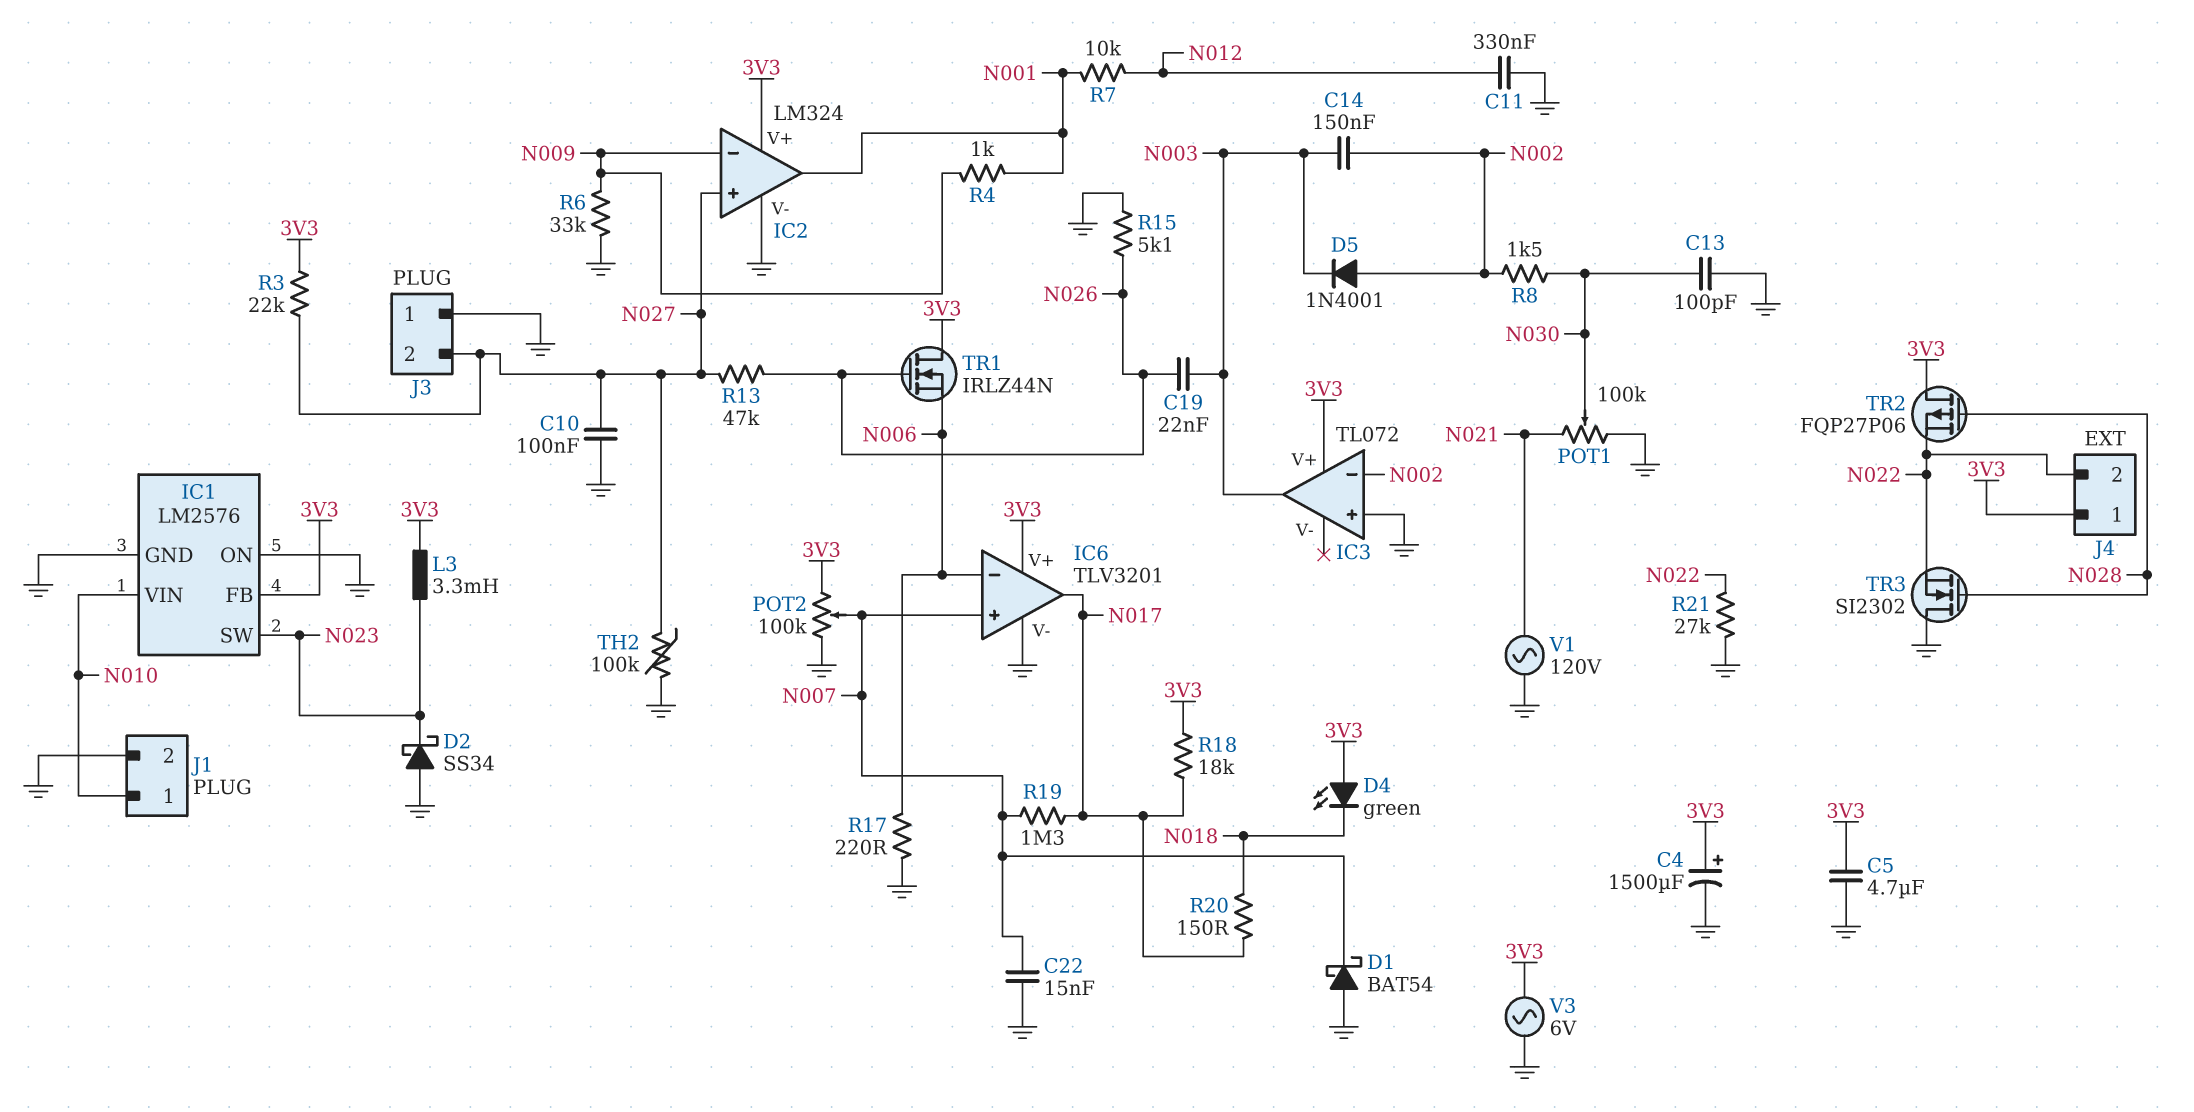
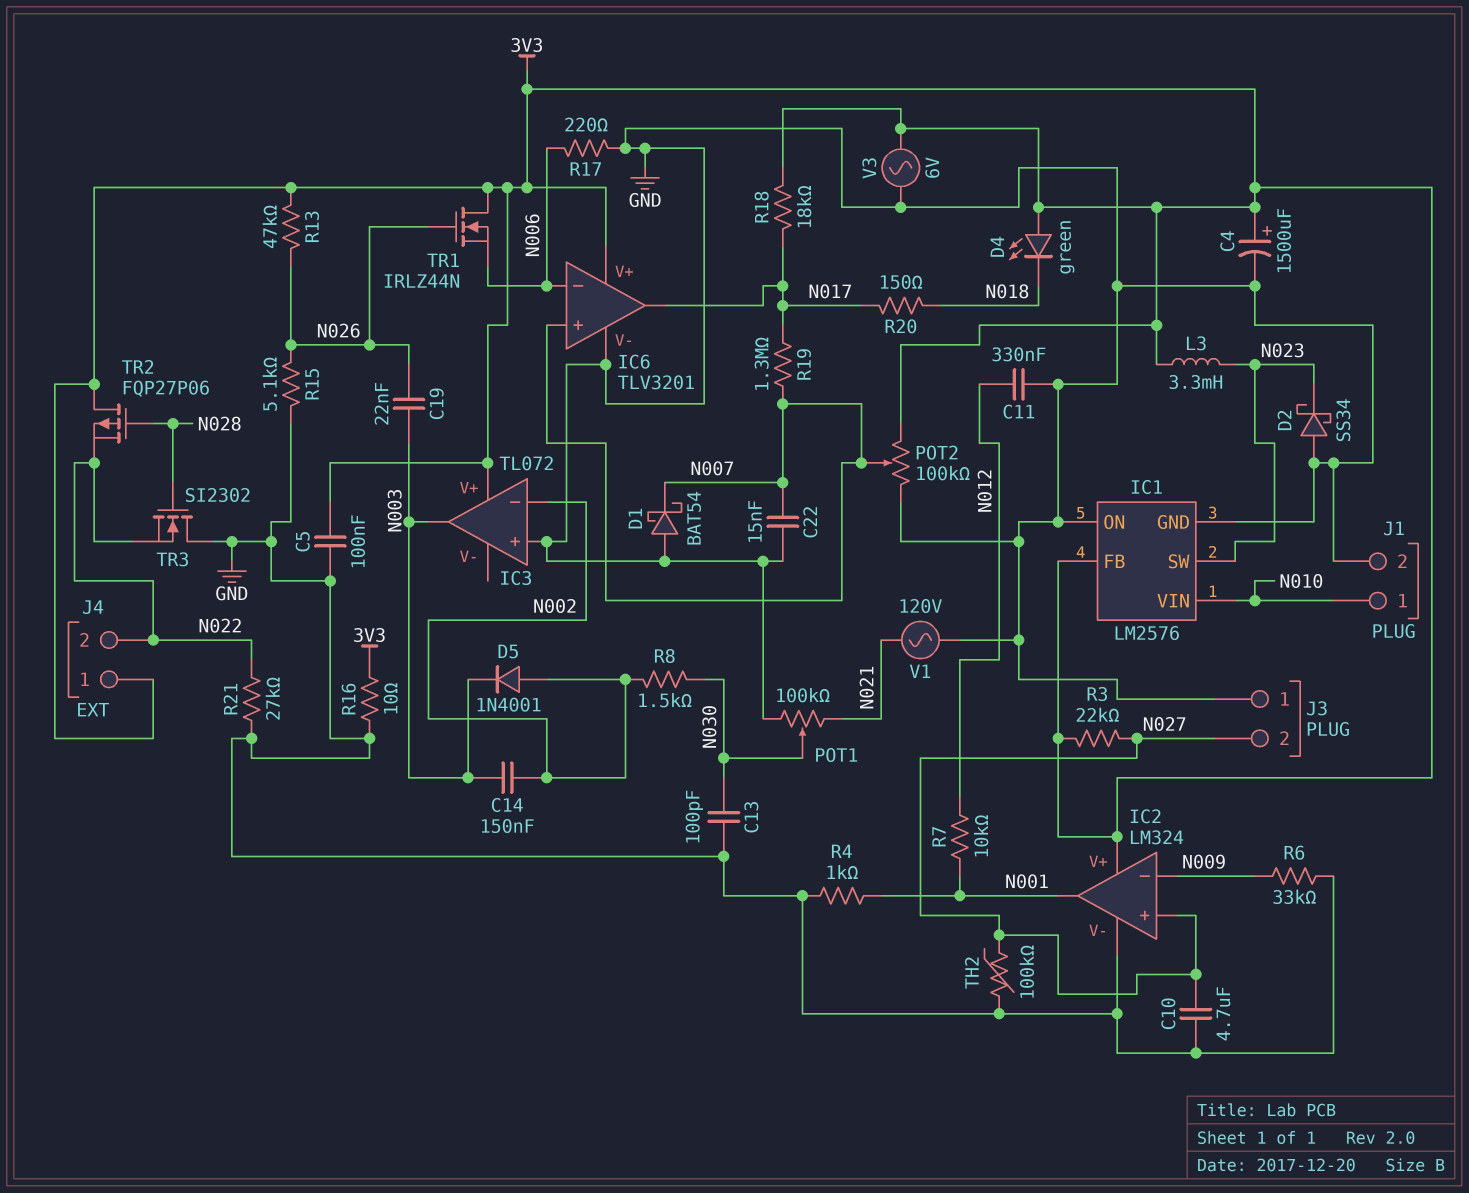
C5: 4.7uF (3V3, GND) -> 100nF (3V3, GND)
C10: 100nF (GND, N027) -> 4.7uF (GND, N027)
R4: 1k (N001, N009) -> 1k (GND, N001)
R13: 47k (N026, N027) -> 47k (3V3, N026)
R16: none -> 10 (3V3, GND)

